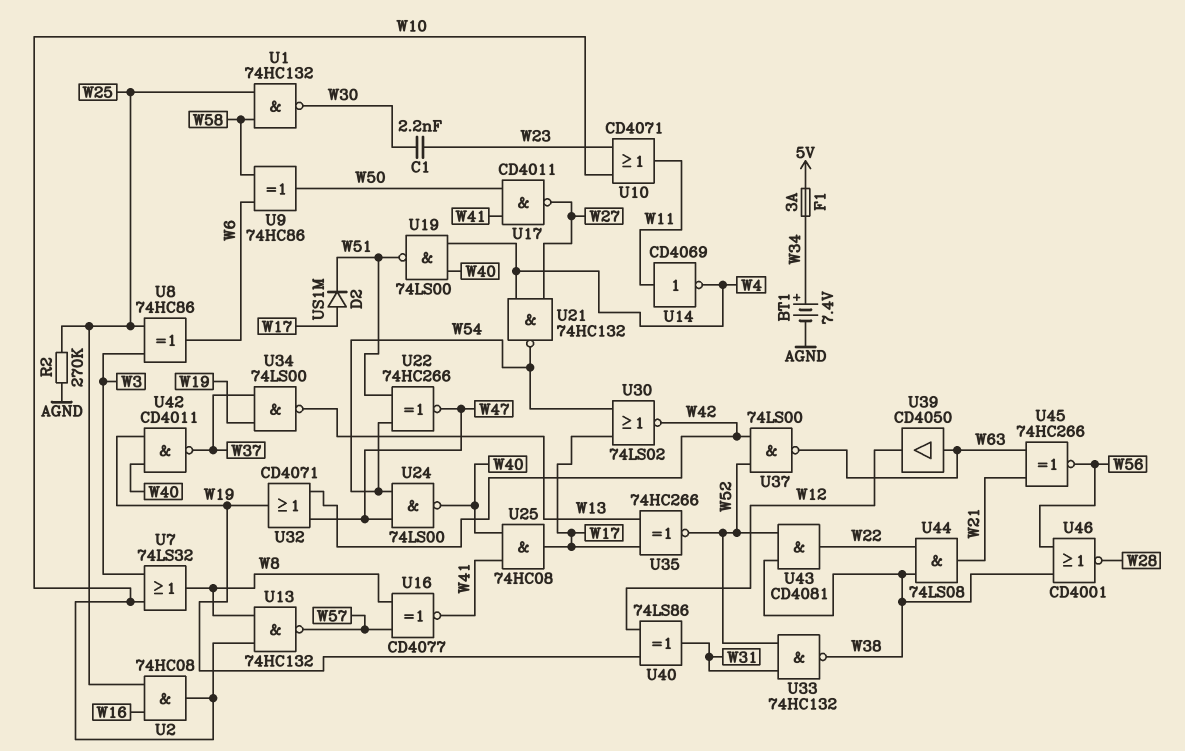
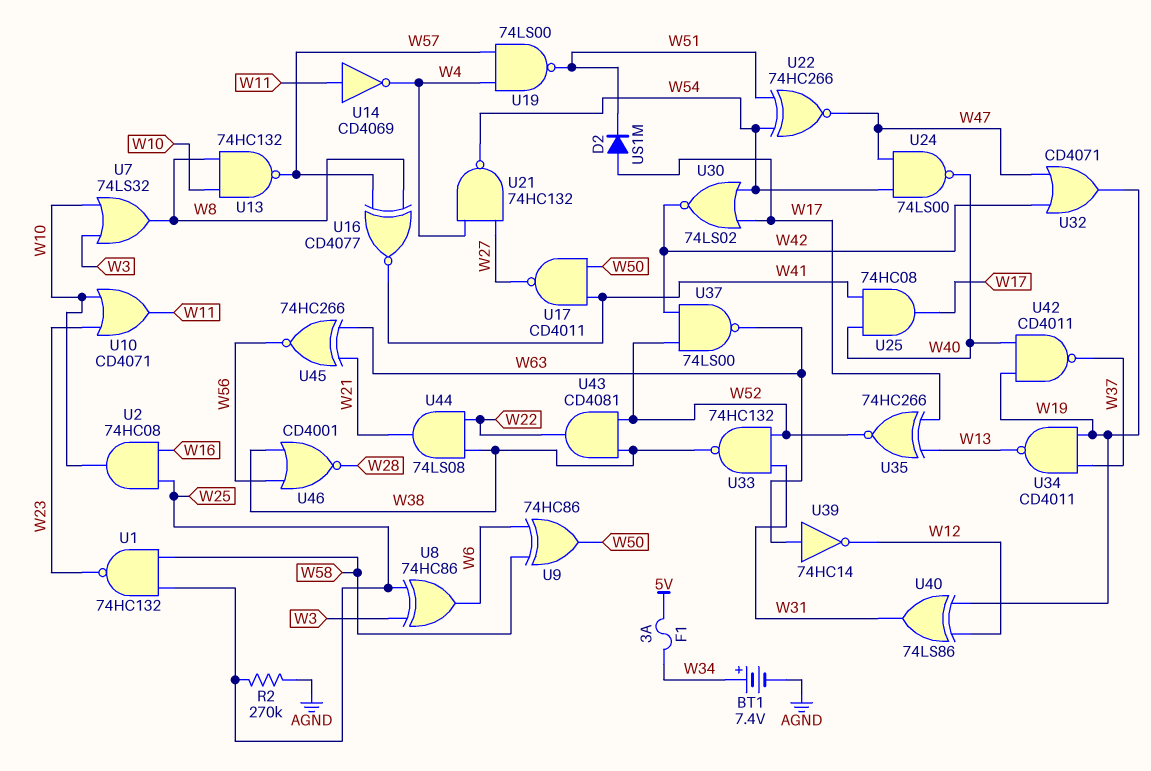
C1: 2.2nF (W23, W30) -> none
U1: NAND 74HC132 (in W25, in W58, out W30) -> NAND 74HC132 (in W25, in W58, out W23)
U19: NAND 74LS00 (in W4, in W40, out W51) -> NAND 74LS00 (in W4, in W57, out W51)
U34: NAND 74LS00 (in W19, in W37, out W13) -> NAND CD4011 (in W19, in W37, out W13)
U39: buffer CD4050 (in W63, out W12) -> NOT 74HC14 (in W63, out W12)

